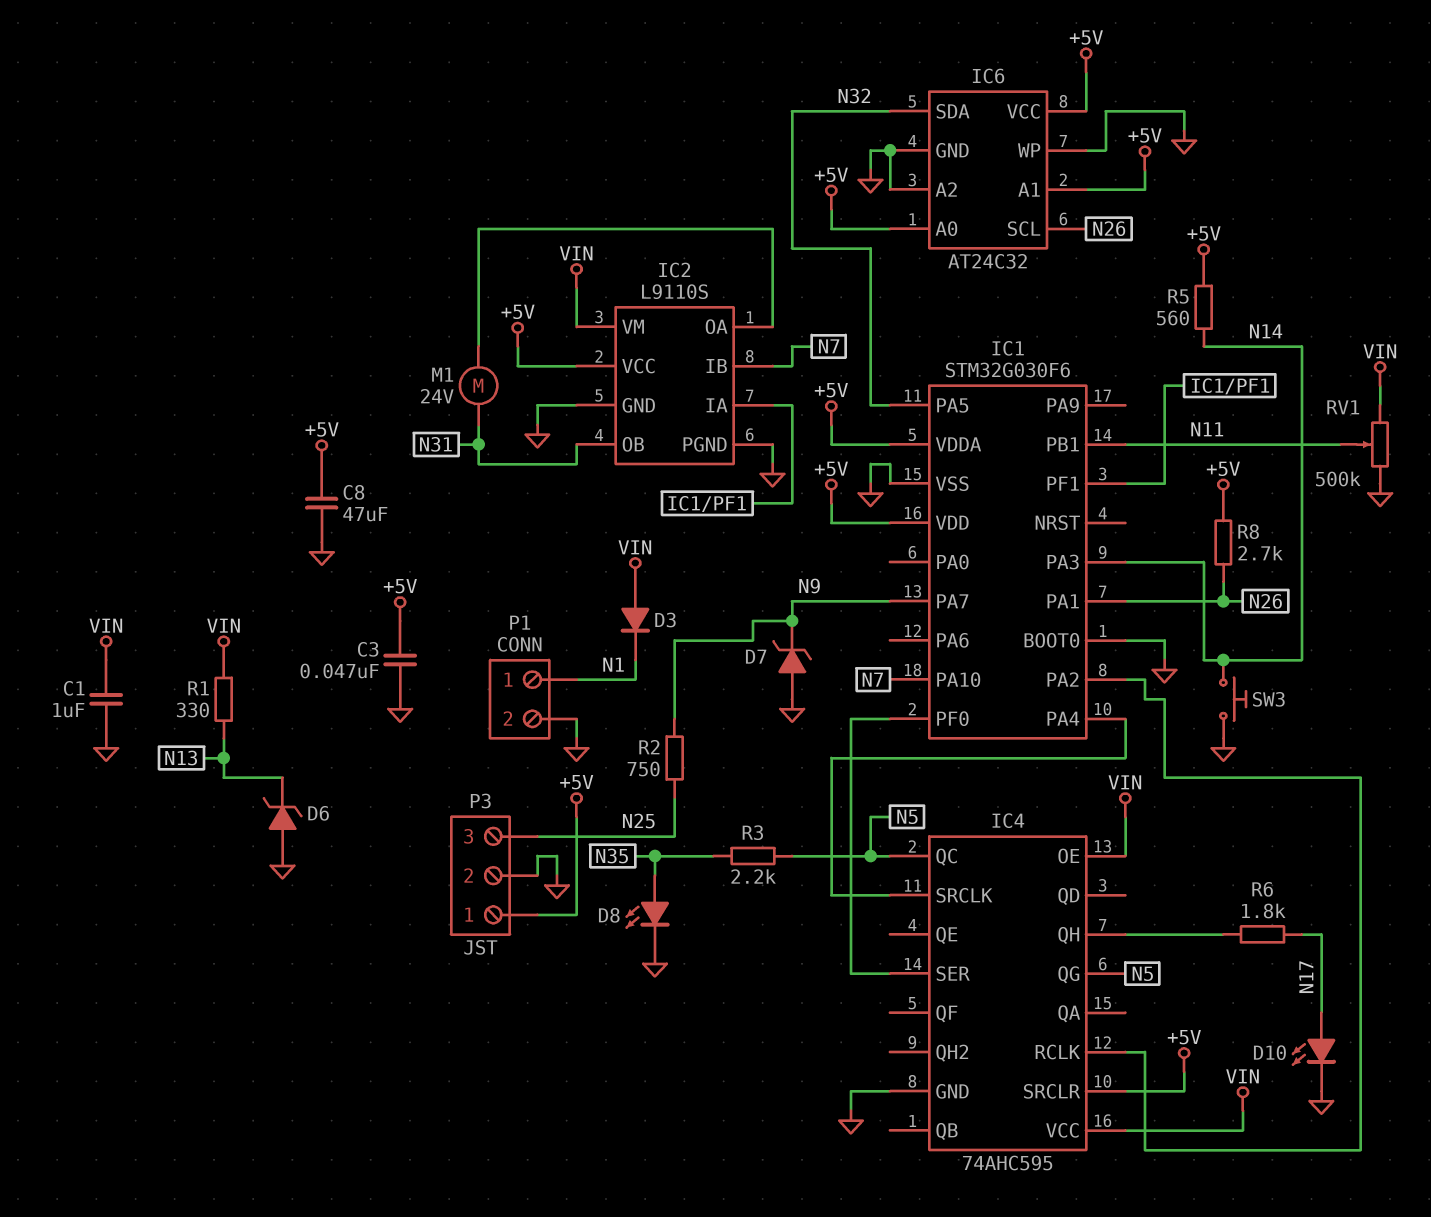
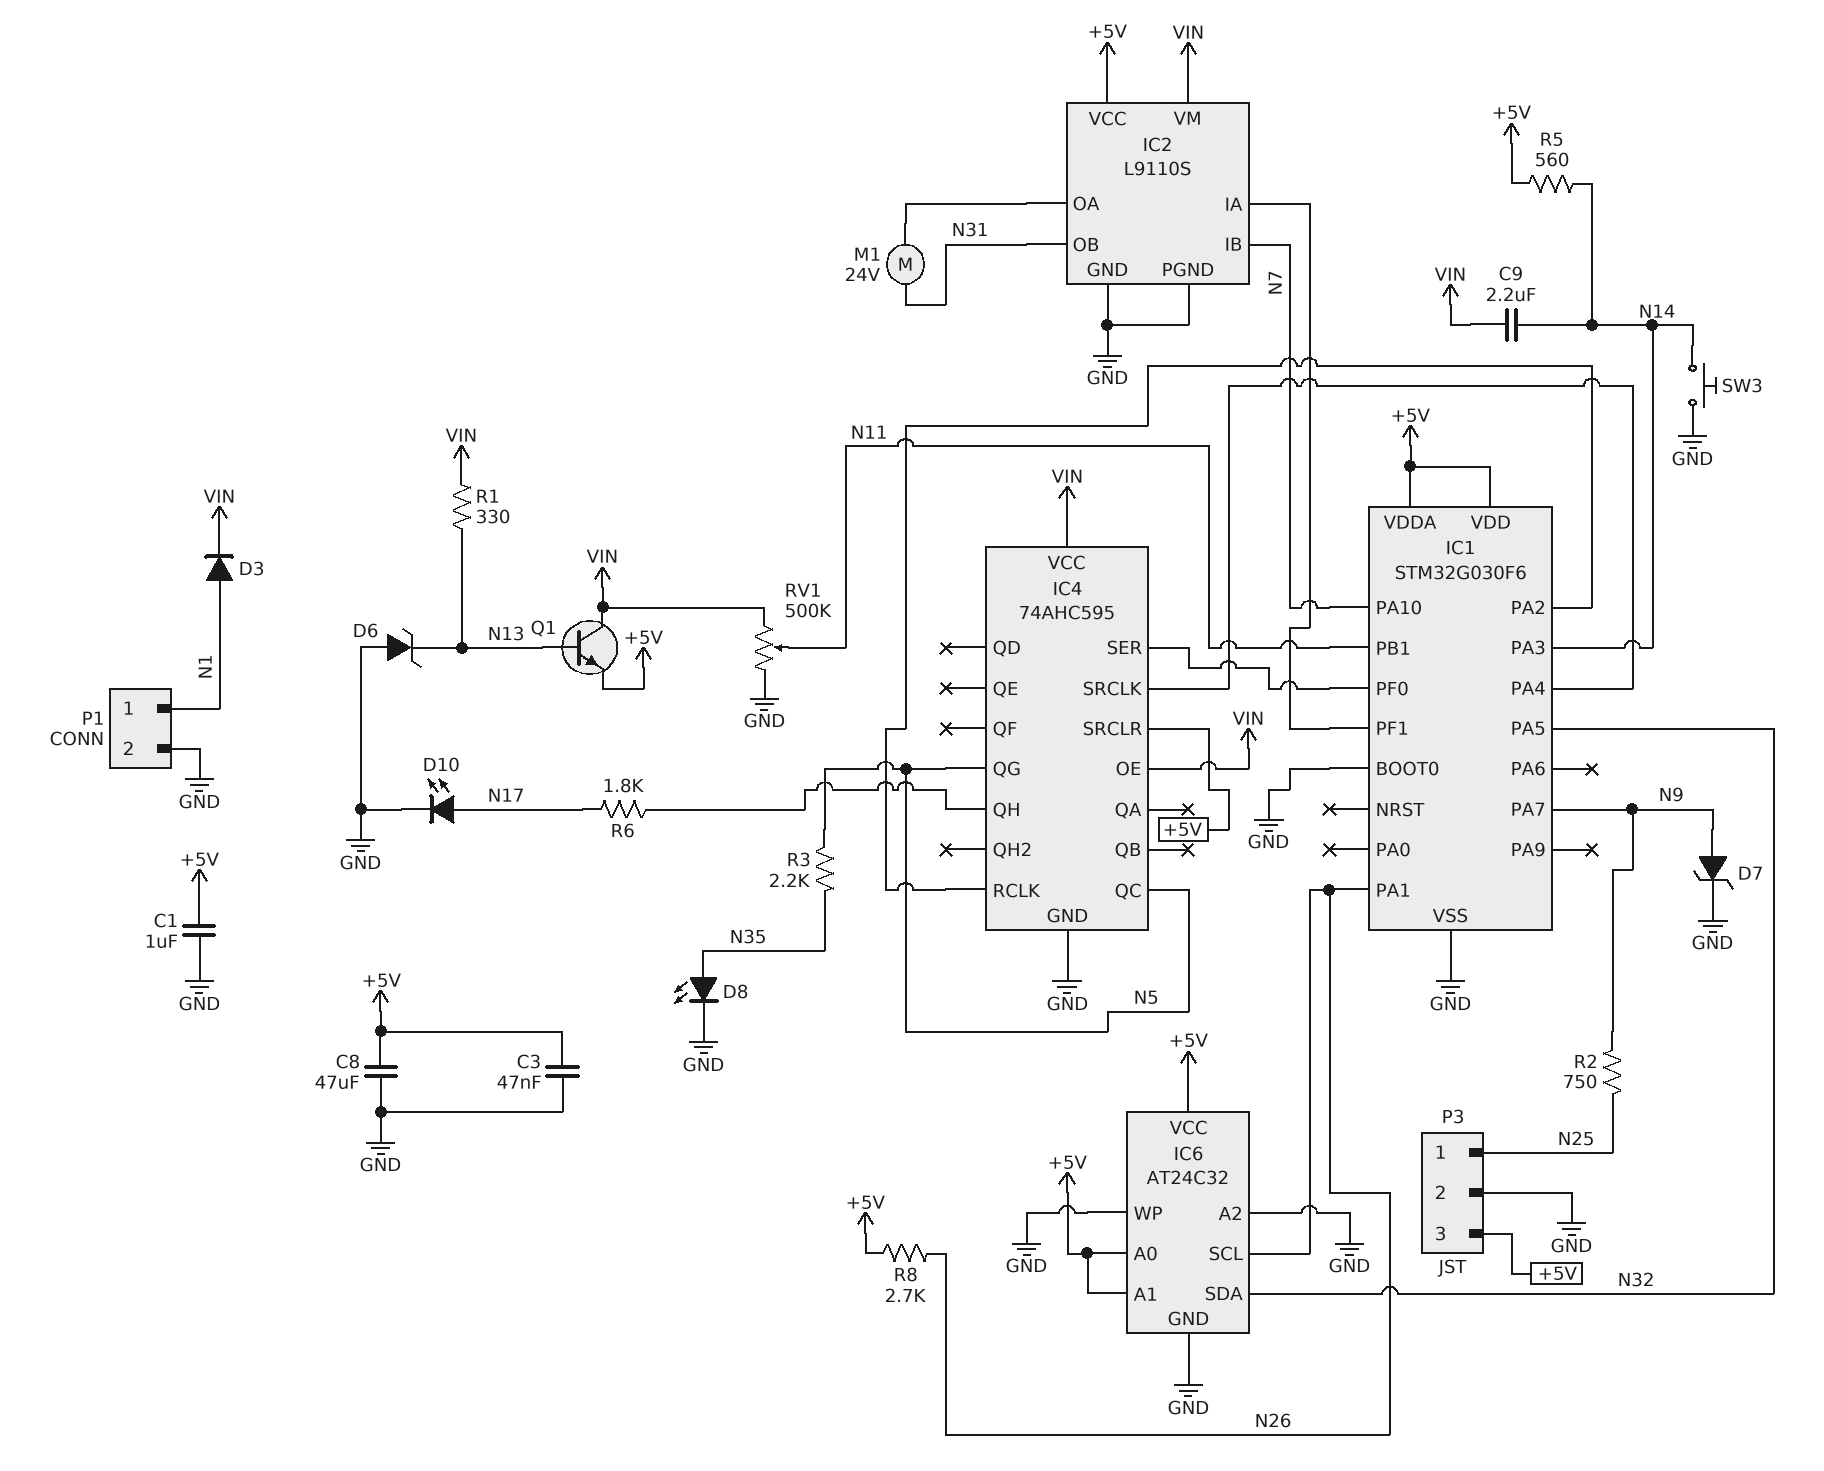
C1: 1uF (GND, VIN) -> 1uF (+5V, GND)
C9: none -> 2.2uF (N14, VIN)
D3: diode (A VIN, K N1) -> diode (A N1, K VIN)
D7: zener (A GND, K N9) -> zener (A N9, K GND)
P3 pin 1: +5V -> N25
P3 pin 3: N25 -> +5V
Q1: none -> NPN (B N13, C VIN, E +5V)

